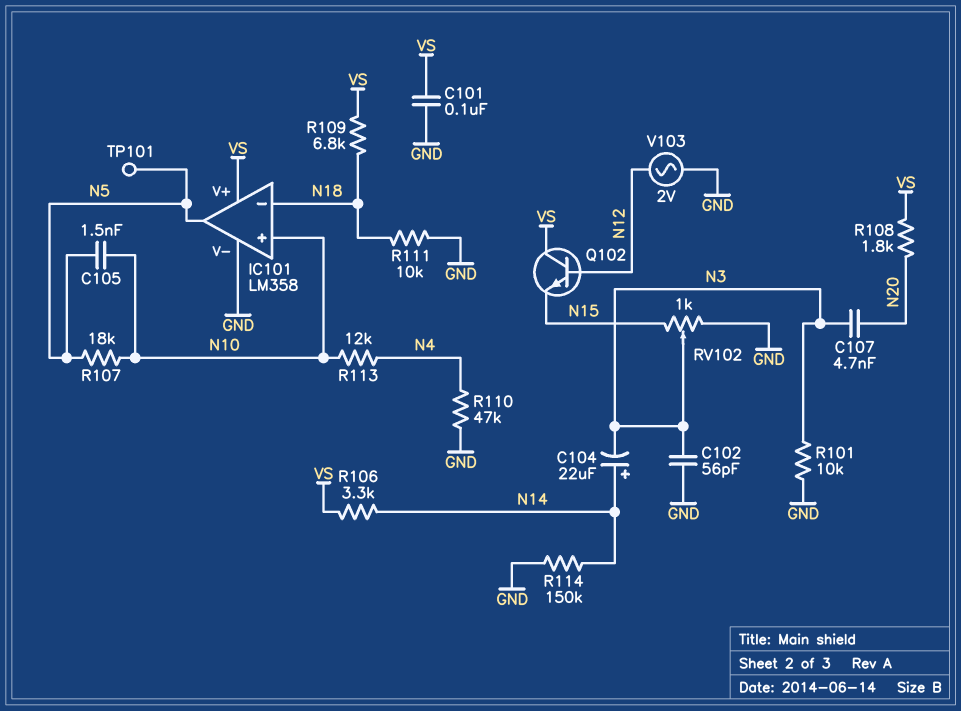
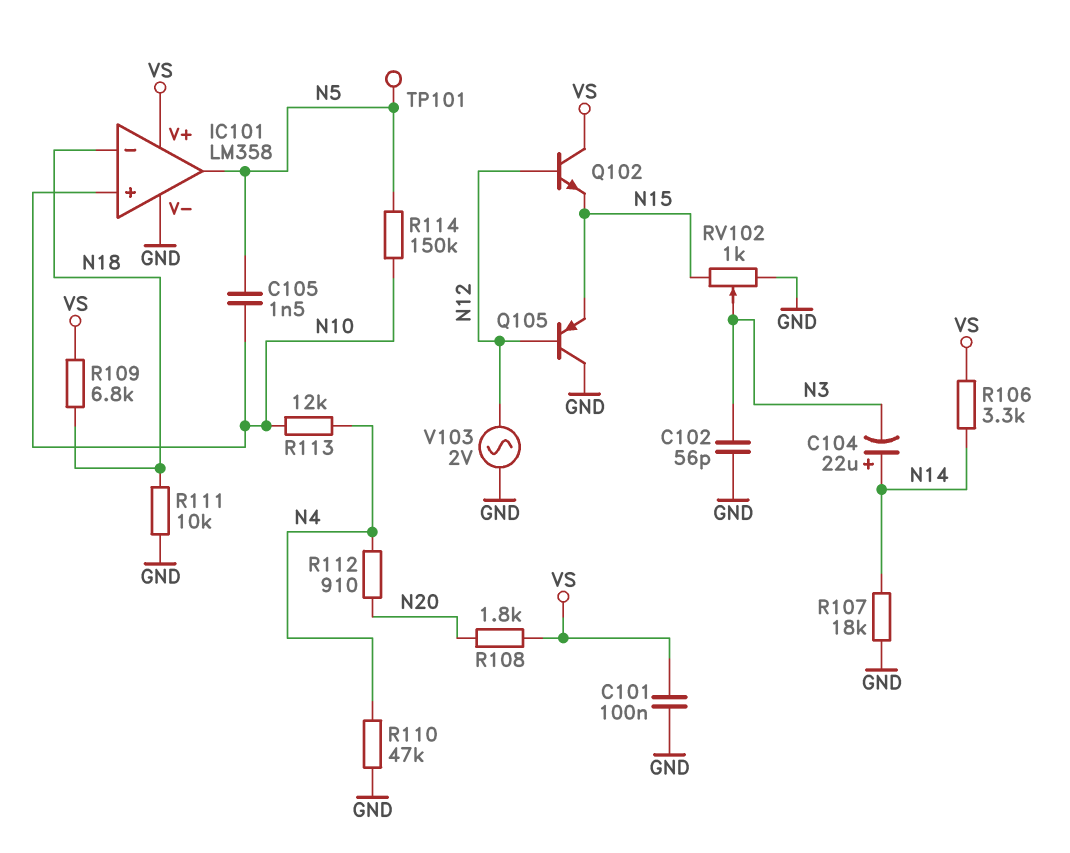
C107: 4.7nF (N3, N20) -> none
Q105: none -> PNP (B N12, C GND, E N15)
R101: 10k (GND, N3) -> none
R107: 18k (N5, N10) -> 18k (GND, N14)
R112: none -> 910 (N4, N20)
R114: 150k (GND, N14) -> 150k (N5, N10)

